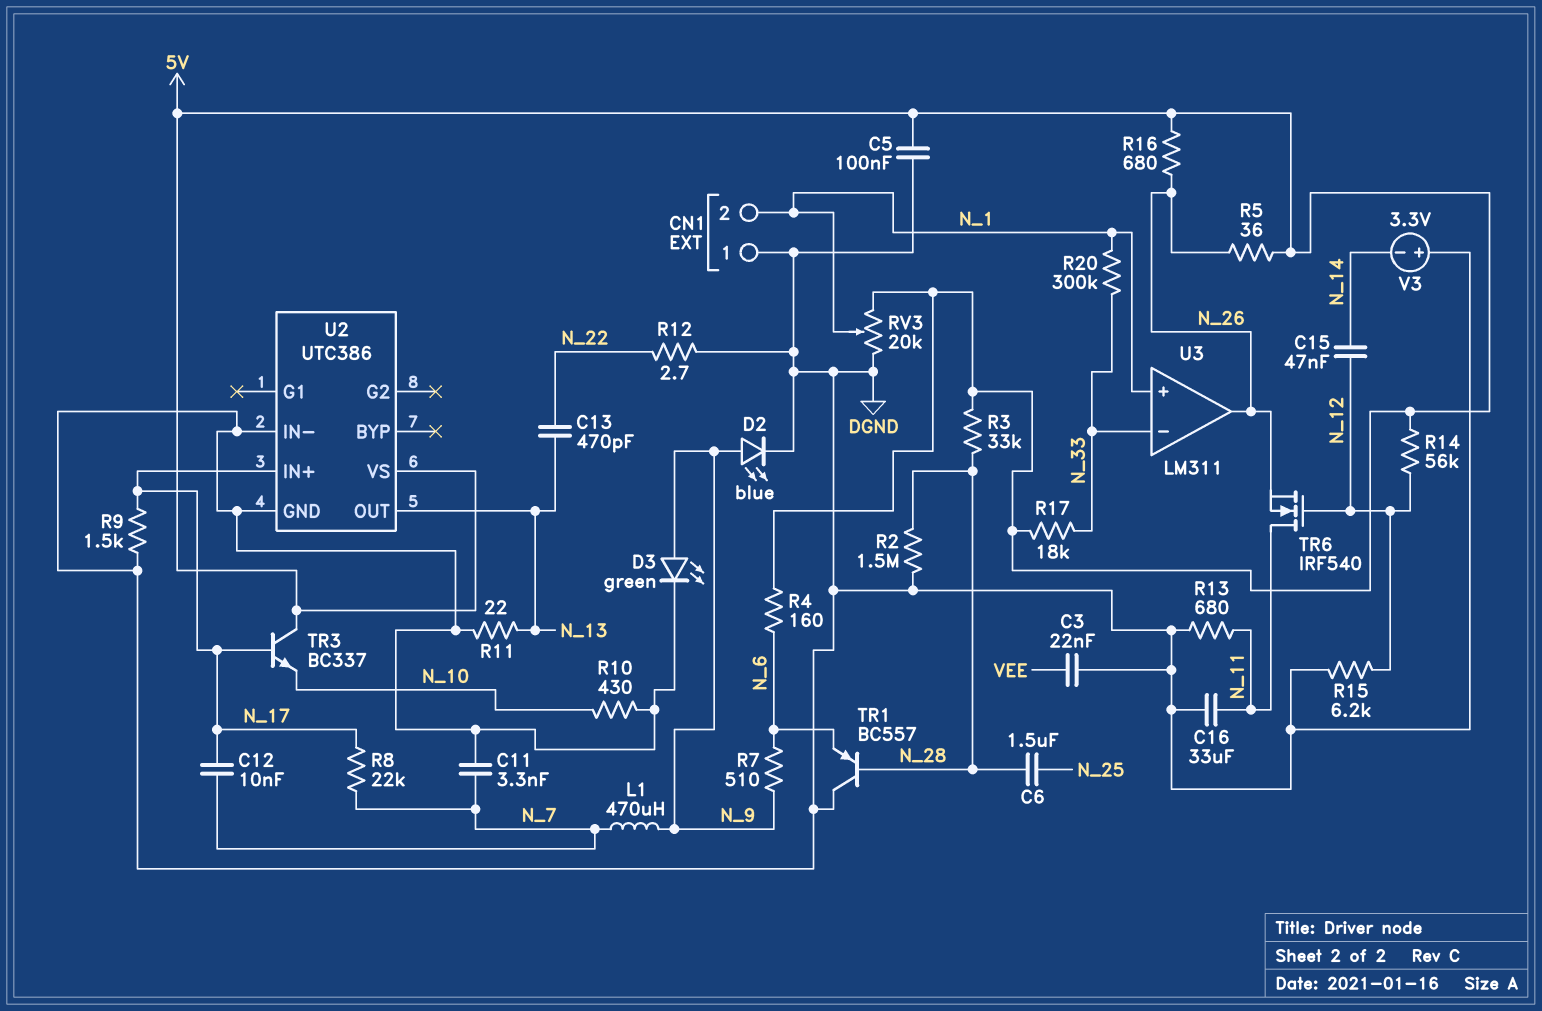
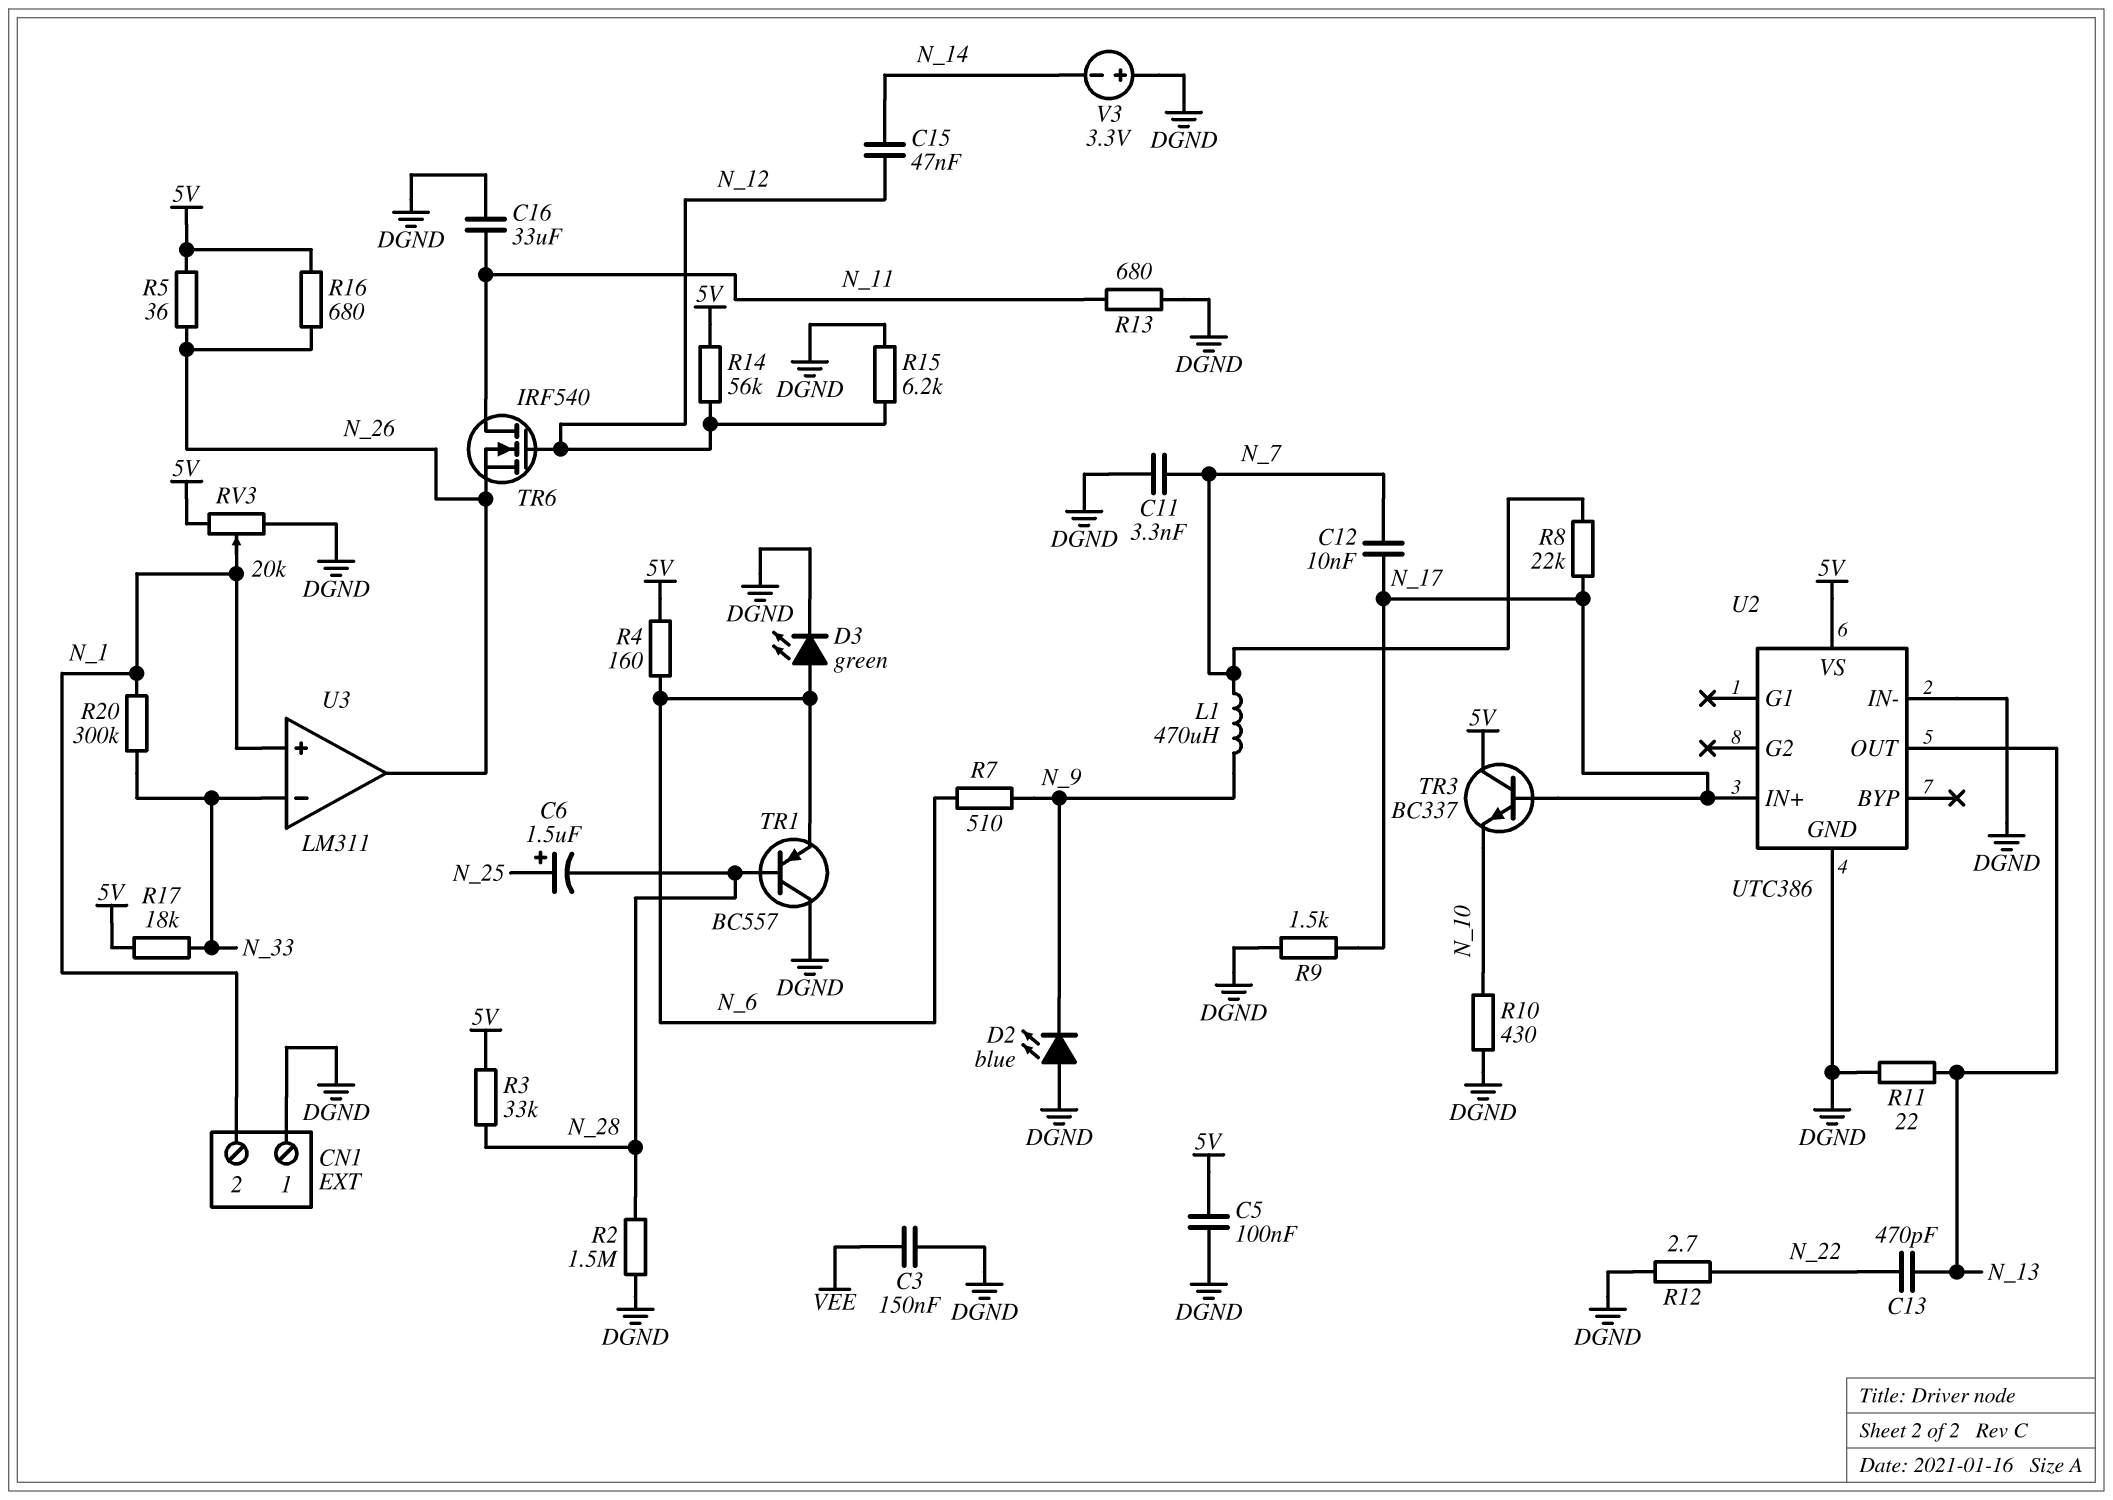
C3: 22nF (DGND, VEE) -> 150nF (DGND, VEE)
C6: 1.5uF (N_25, N_28) -> 1.5uF (plus N_25, minus N_28)
D2: LED blue (A N_9, K DGND) -> LED blue (A DGND, K N_9)
D3: LED green (A N_9, K DGND) -> LED green (A N_6, K DGND)

